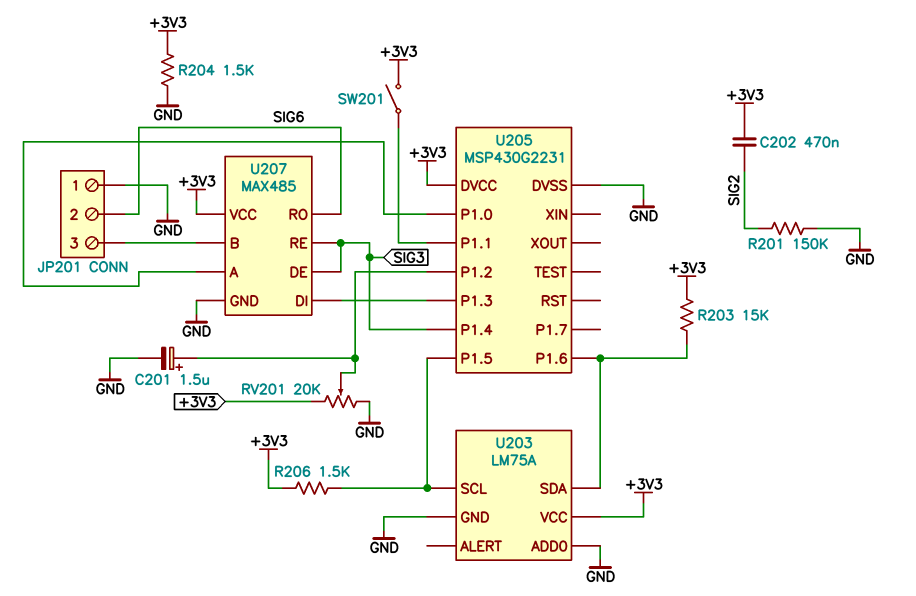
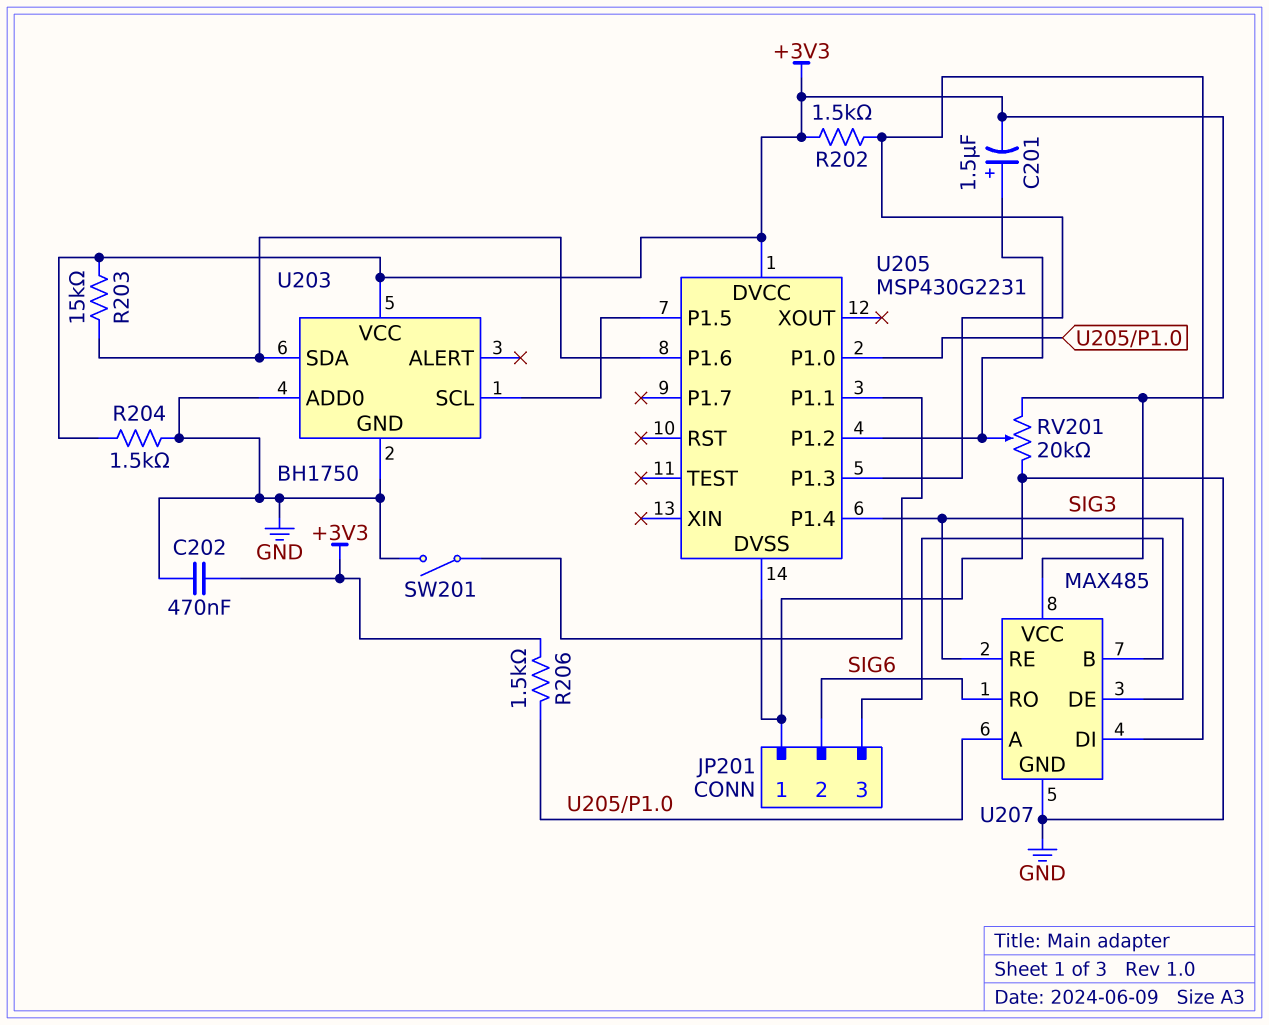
C201: 1.5uF (plus U205/P1.2, minus GND) -> 1.5uF (plus U205/P1.2, minus +3V3)
C202: 470nF (+3V3, SIG2) -> 470nF (+3V3, GND)
R201: 150k (GND, SIG2) -> none
R202: none -> 1.5k (+3V3, U205/P1.3)
R206: 1.5k (+3V3, U203/SCL) -> 1.5k (+3V3, U205/P1.0)
SW201: switch (+3V3, U205/P1.1) -> switch (GND, U205/P1.1)
U203: LM75A -> BH1750

